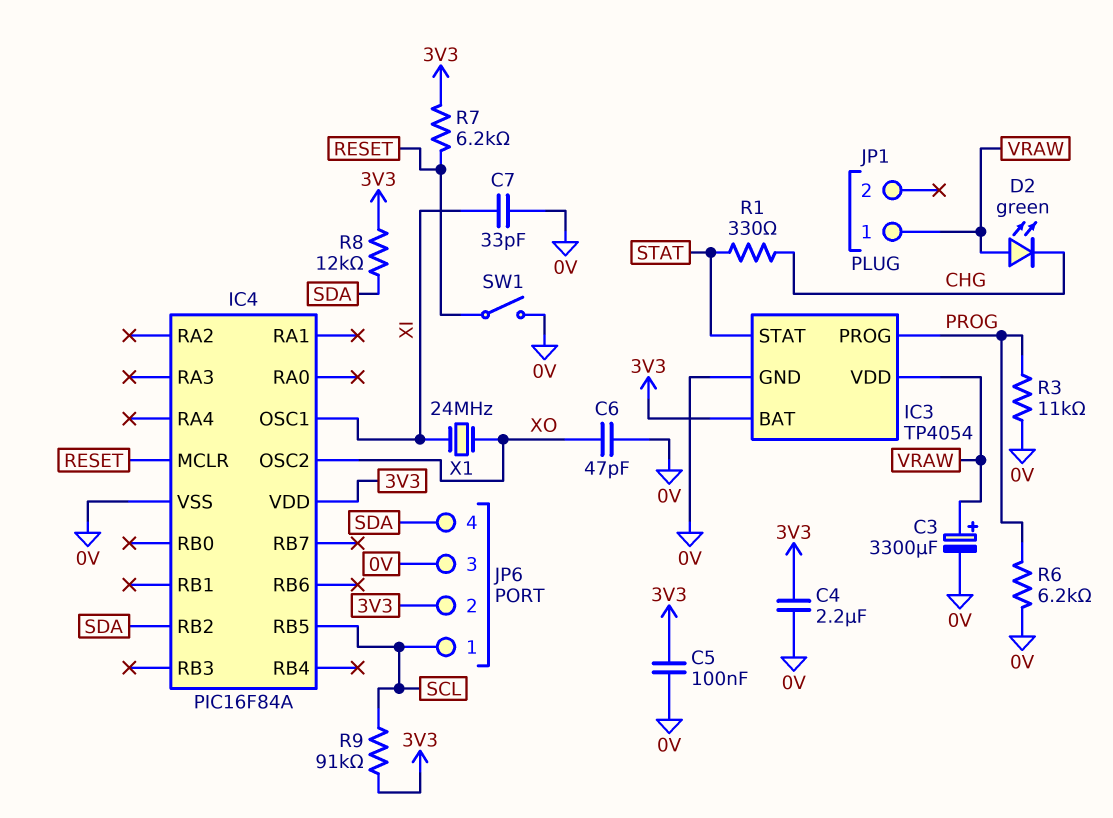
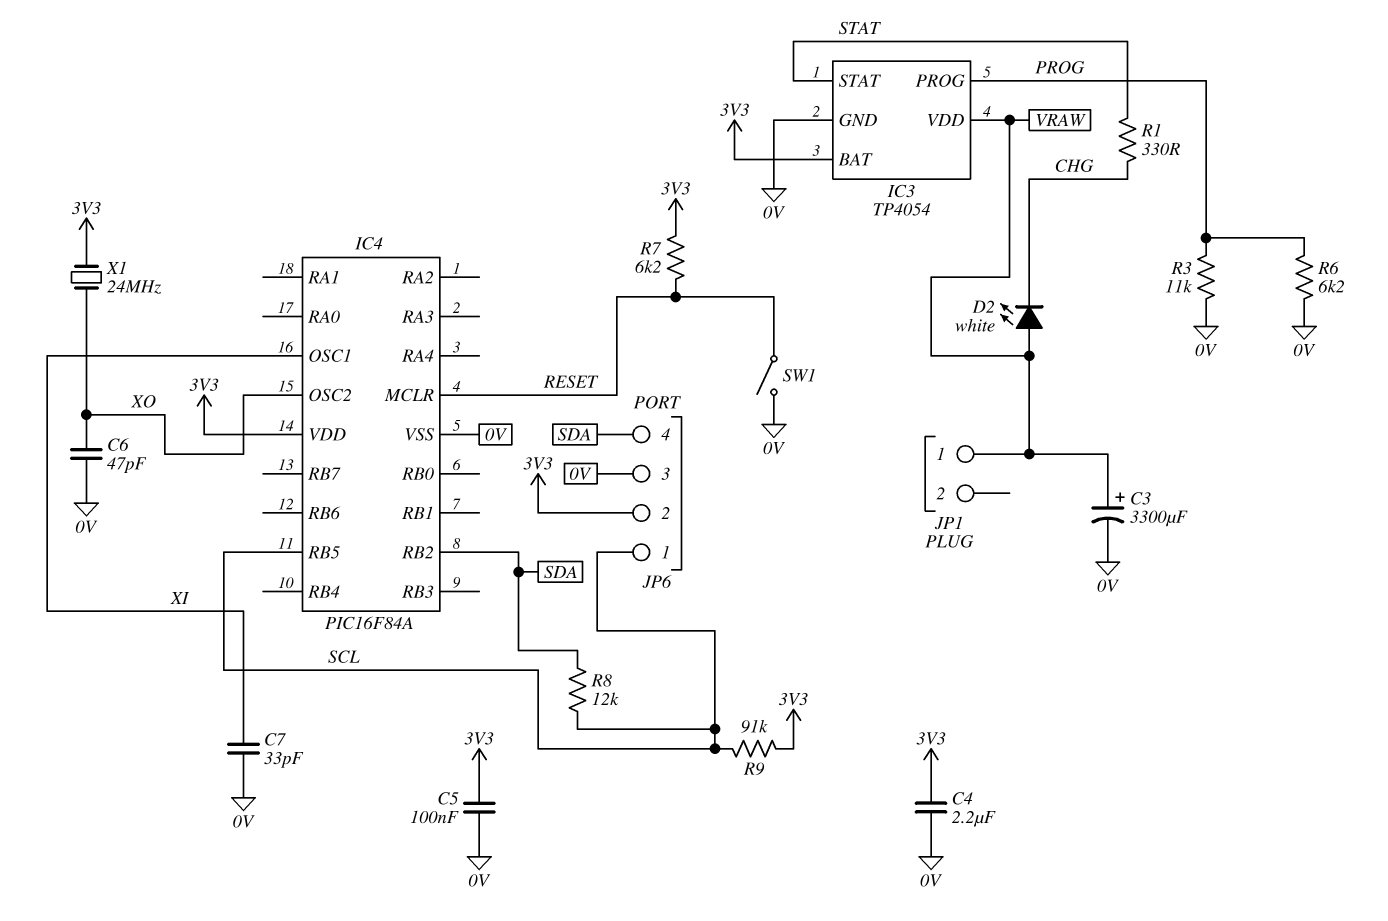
D2: LED green (A VRAW, K CHG) -> LED white (A VRAW, K CHG)
R8: 12k (3V3, SDA) -> 12k (SCL, SDA)
X1: 24MHz (XI, XO) -> 24MHz (3V3, XO)

